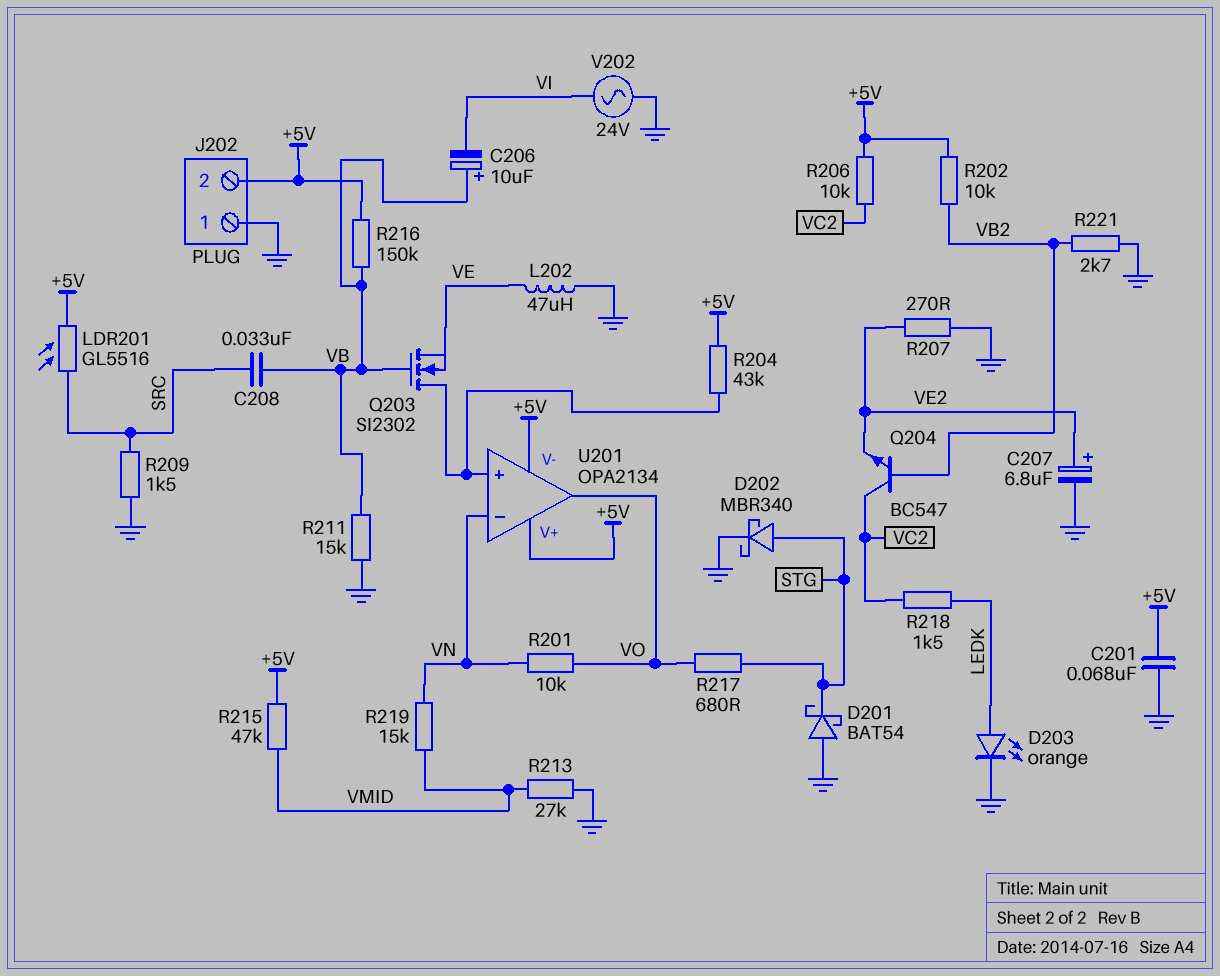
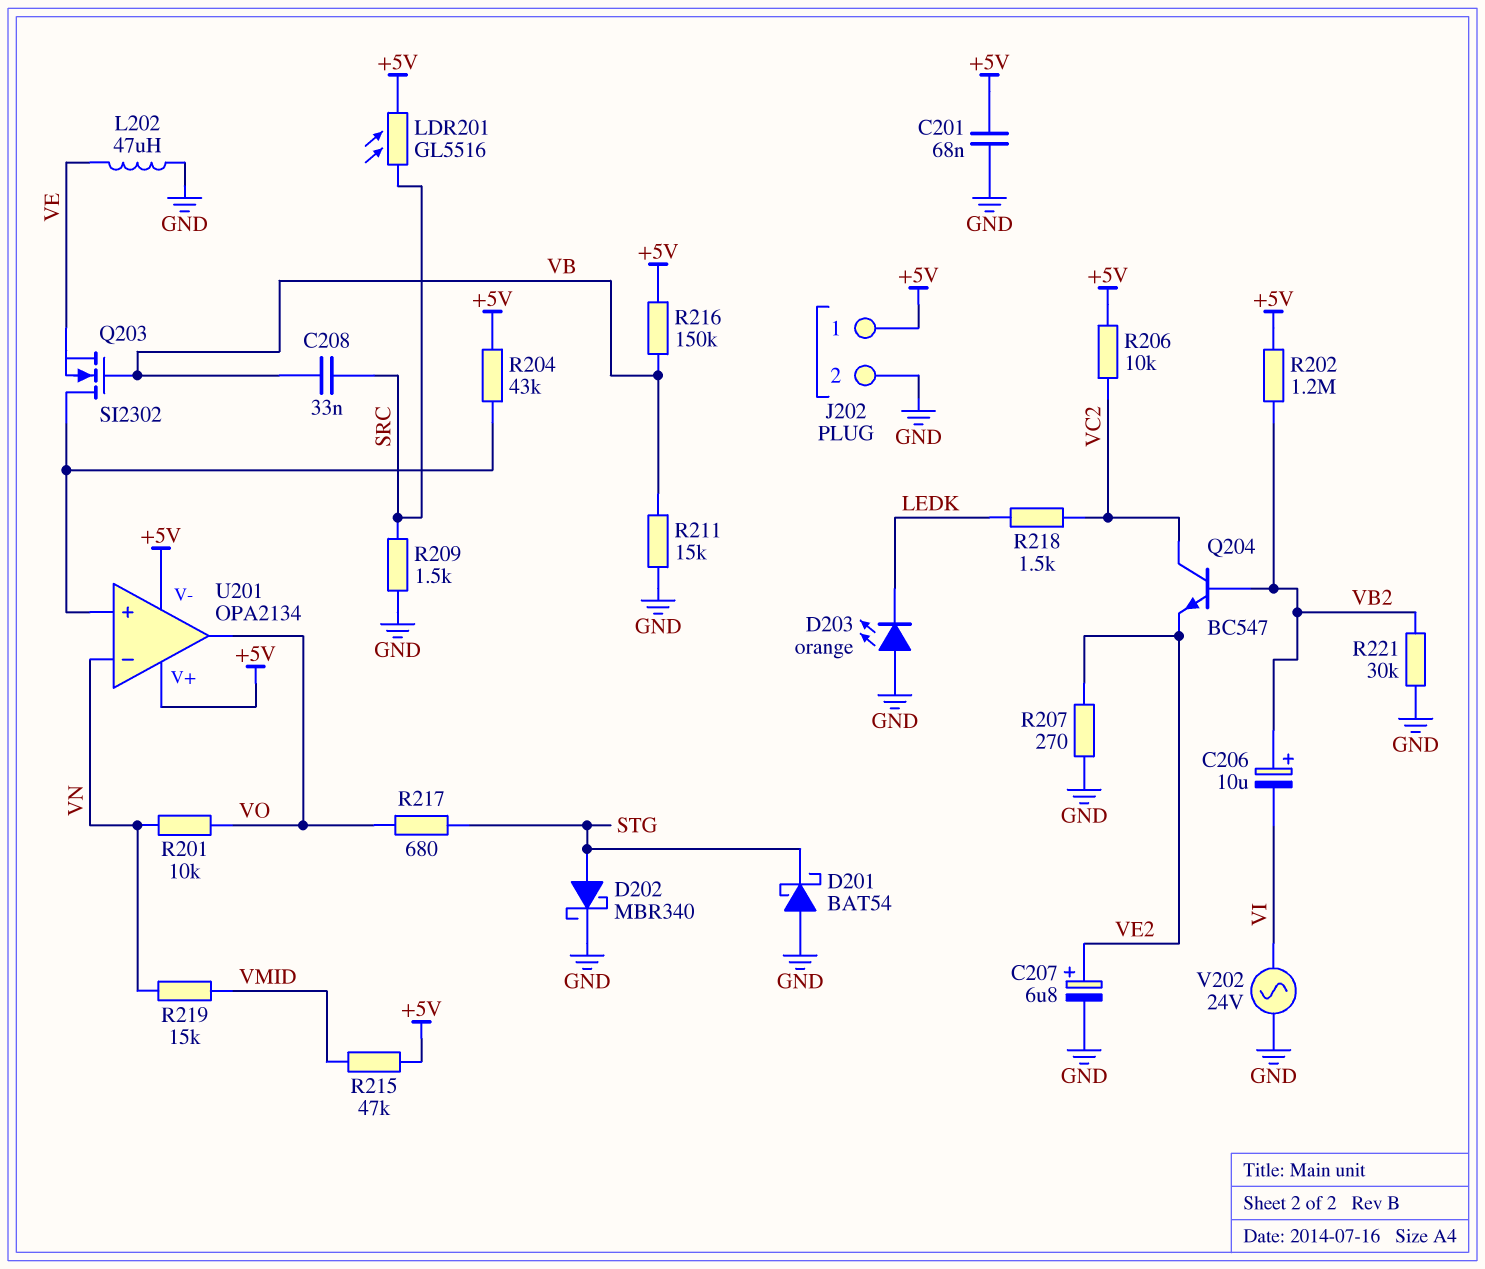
C206: 10uF (plus VB, minus VI) -> 10uF (plus VB2, minus VI)
D203: LED orange (A LEDK, K GND) -> LED orange (A GND, K LEDK)
J202 pin 1: GND -> +5V
J202 pin 2: +5V -> GND
R202: 10k (+5V, VB2) -> 1.2M (+5V, VB2)
R213: 27k (GND, VMID) -> none
R221: 2.7k (GND, VB2) -> 30k (GND, VB2)

